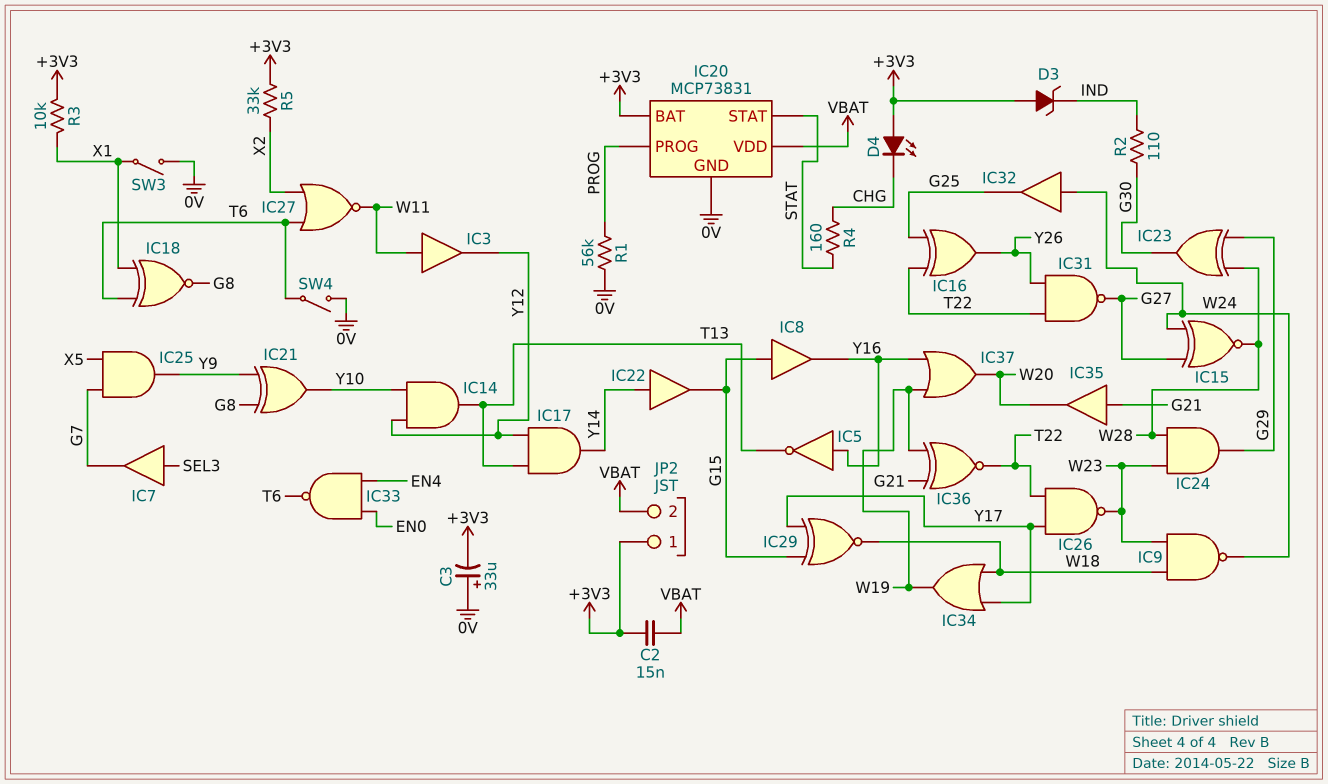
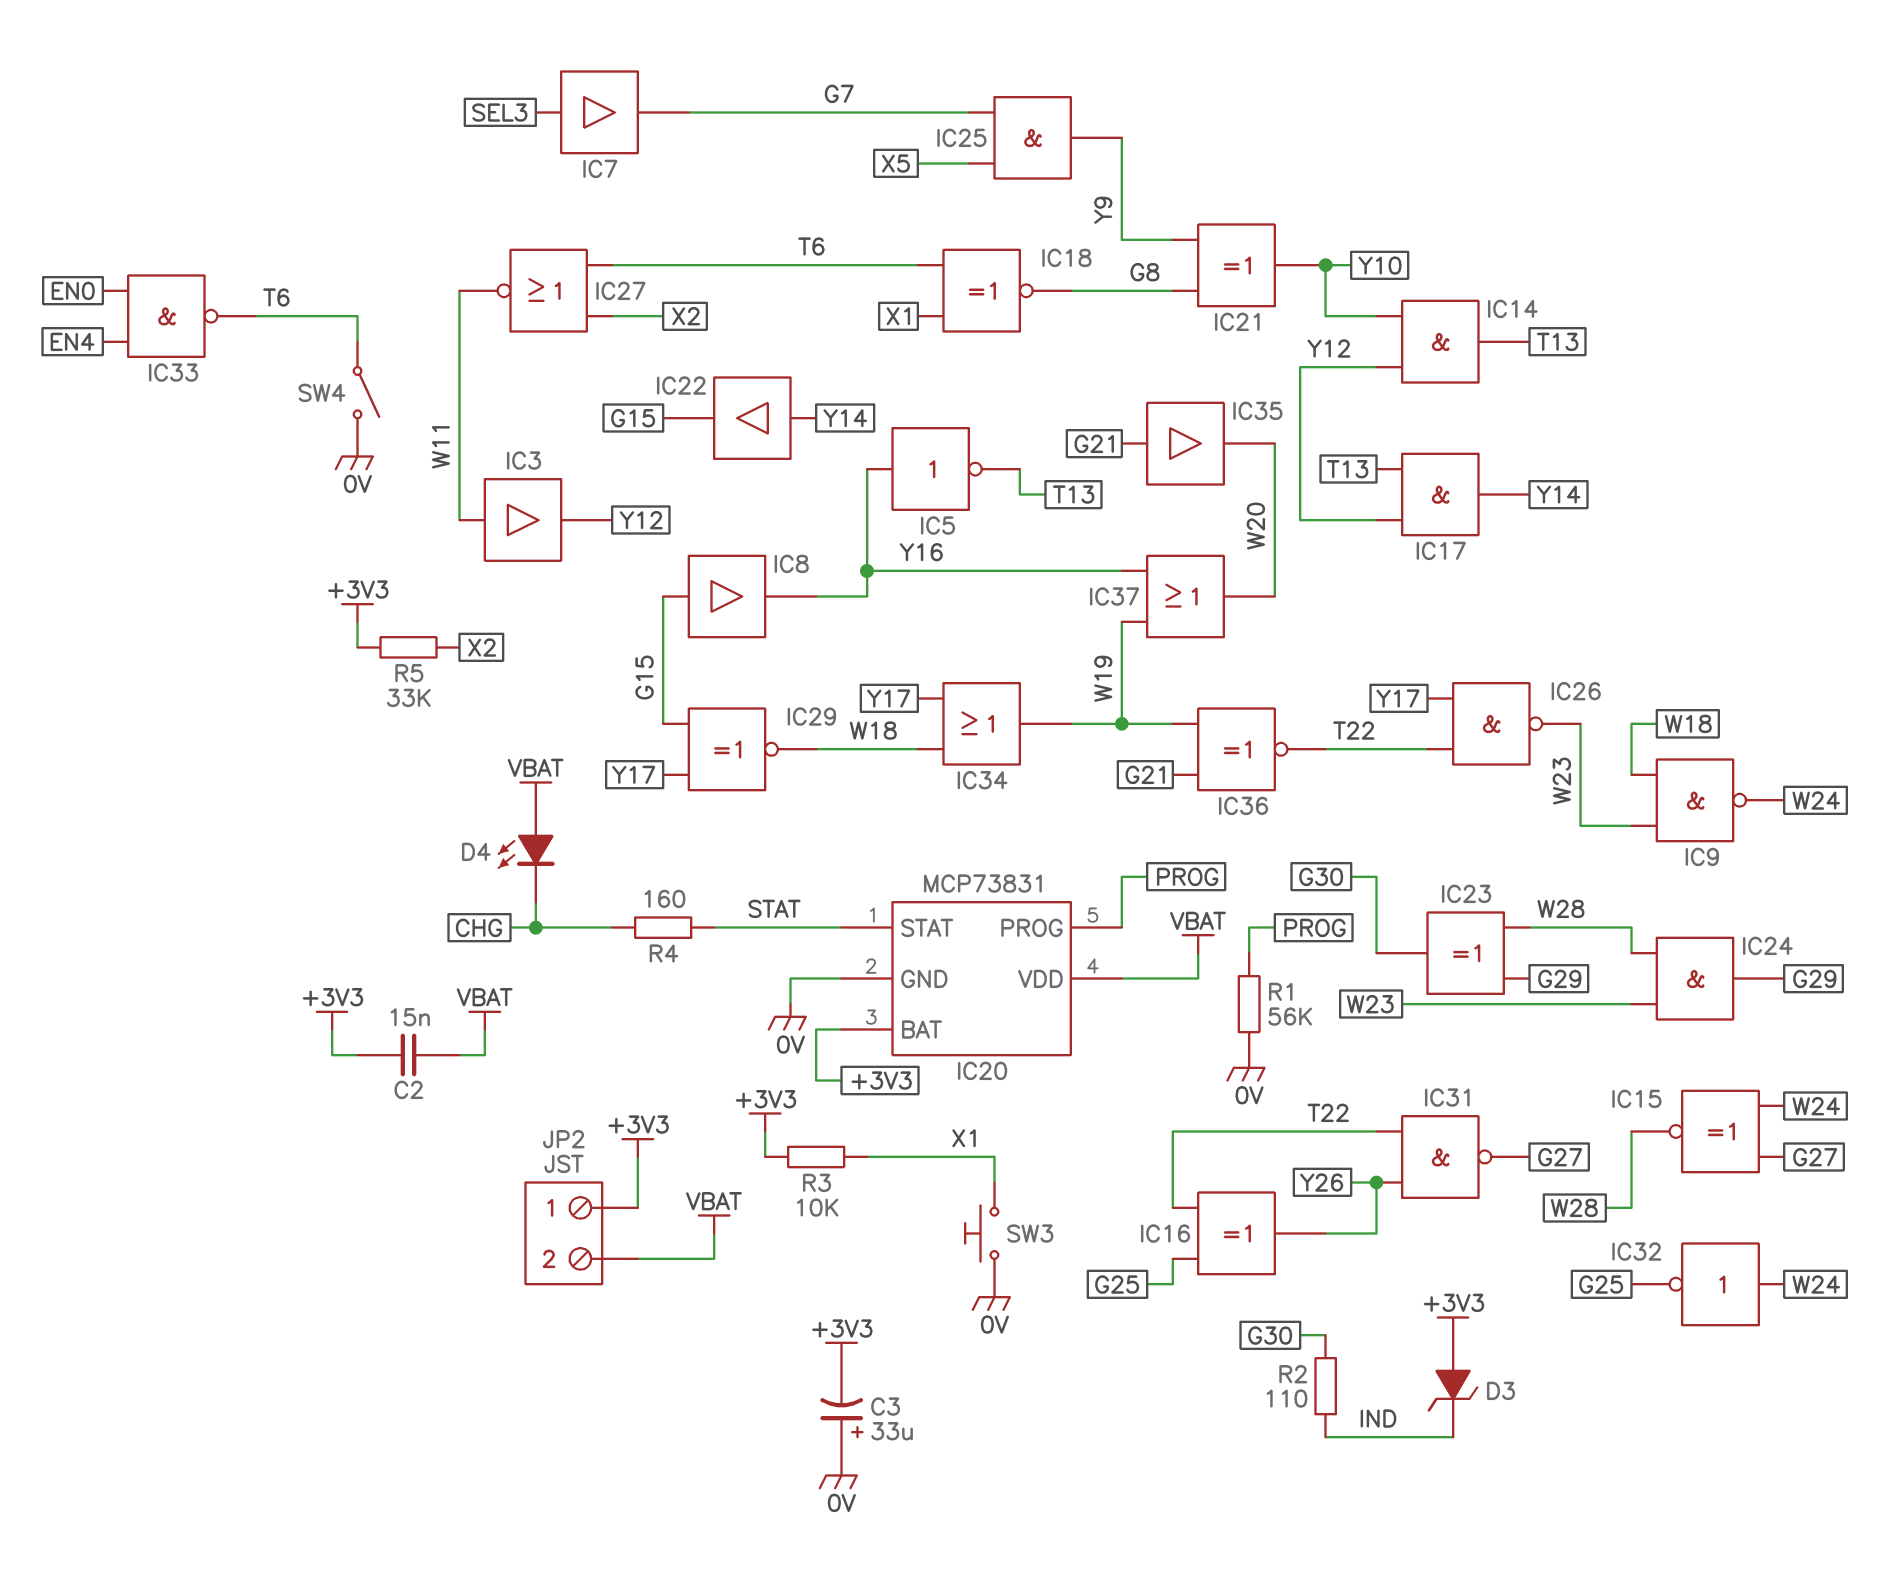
D4: LED (A +3V3, K CHG) -> LED (A VBAT, K CHG)
IC32: buffer (in W24, out G25) -> NOT (in W24, out G25)
SW3: switch (0V, X1) -> button (0V, X1)

